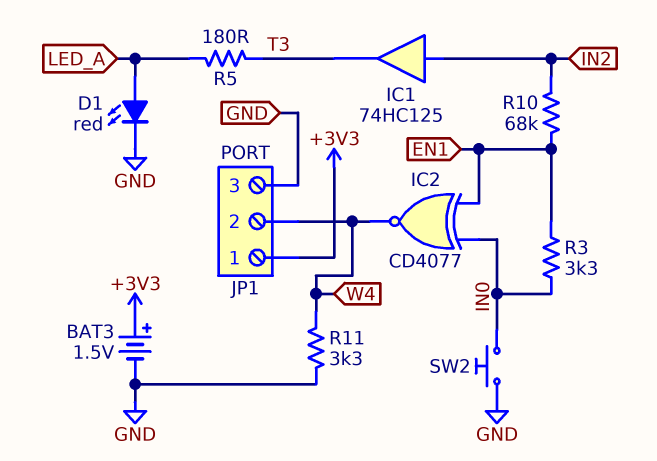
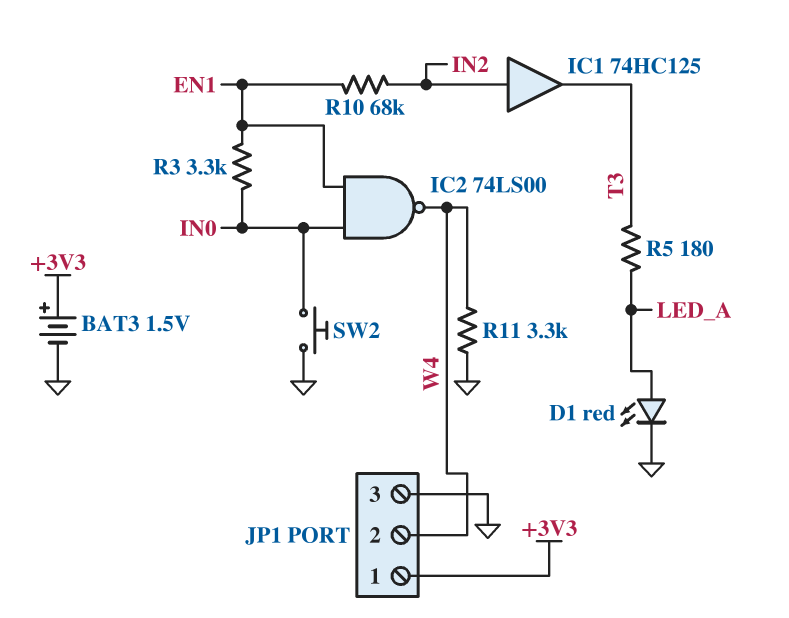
IC2: XNOR CD4077 (in EN1, in IN0, out W4) -> NAND 74LS00 (in EN1, in IN0, out W4)

